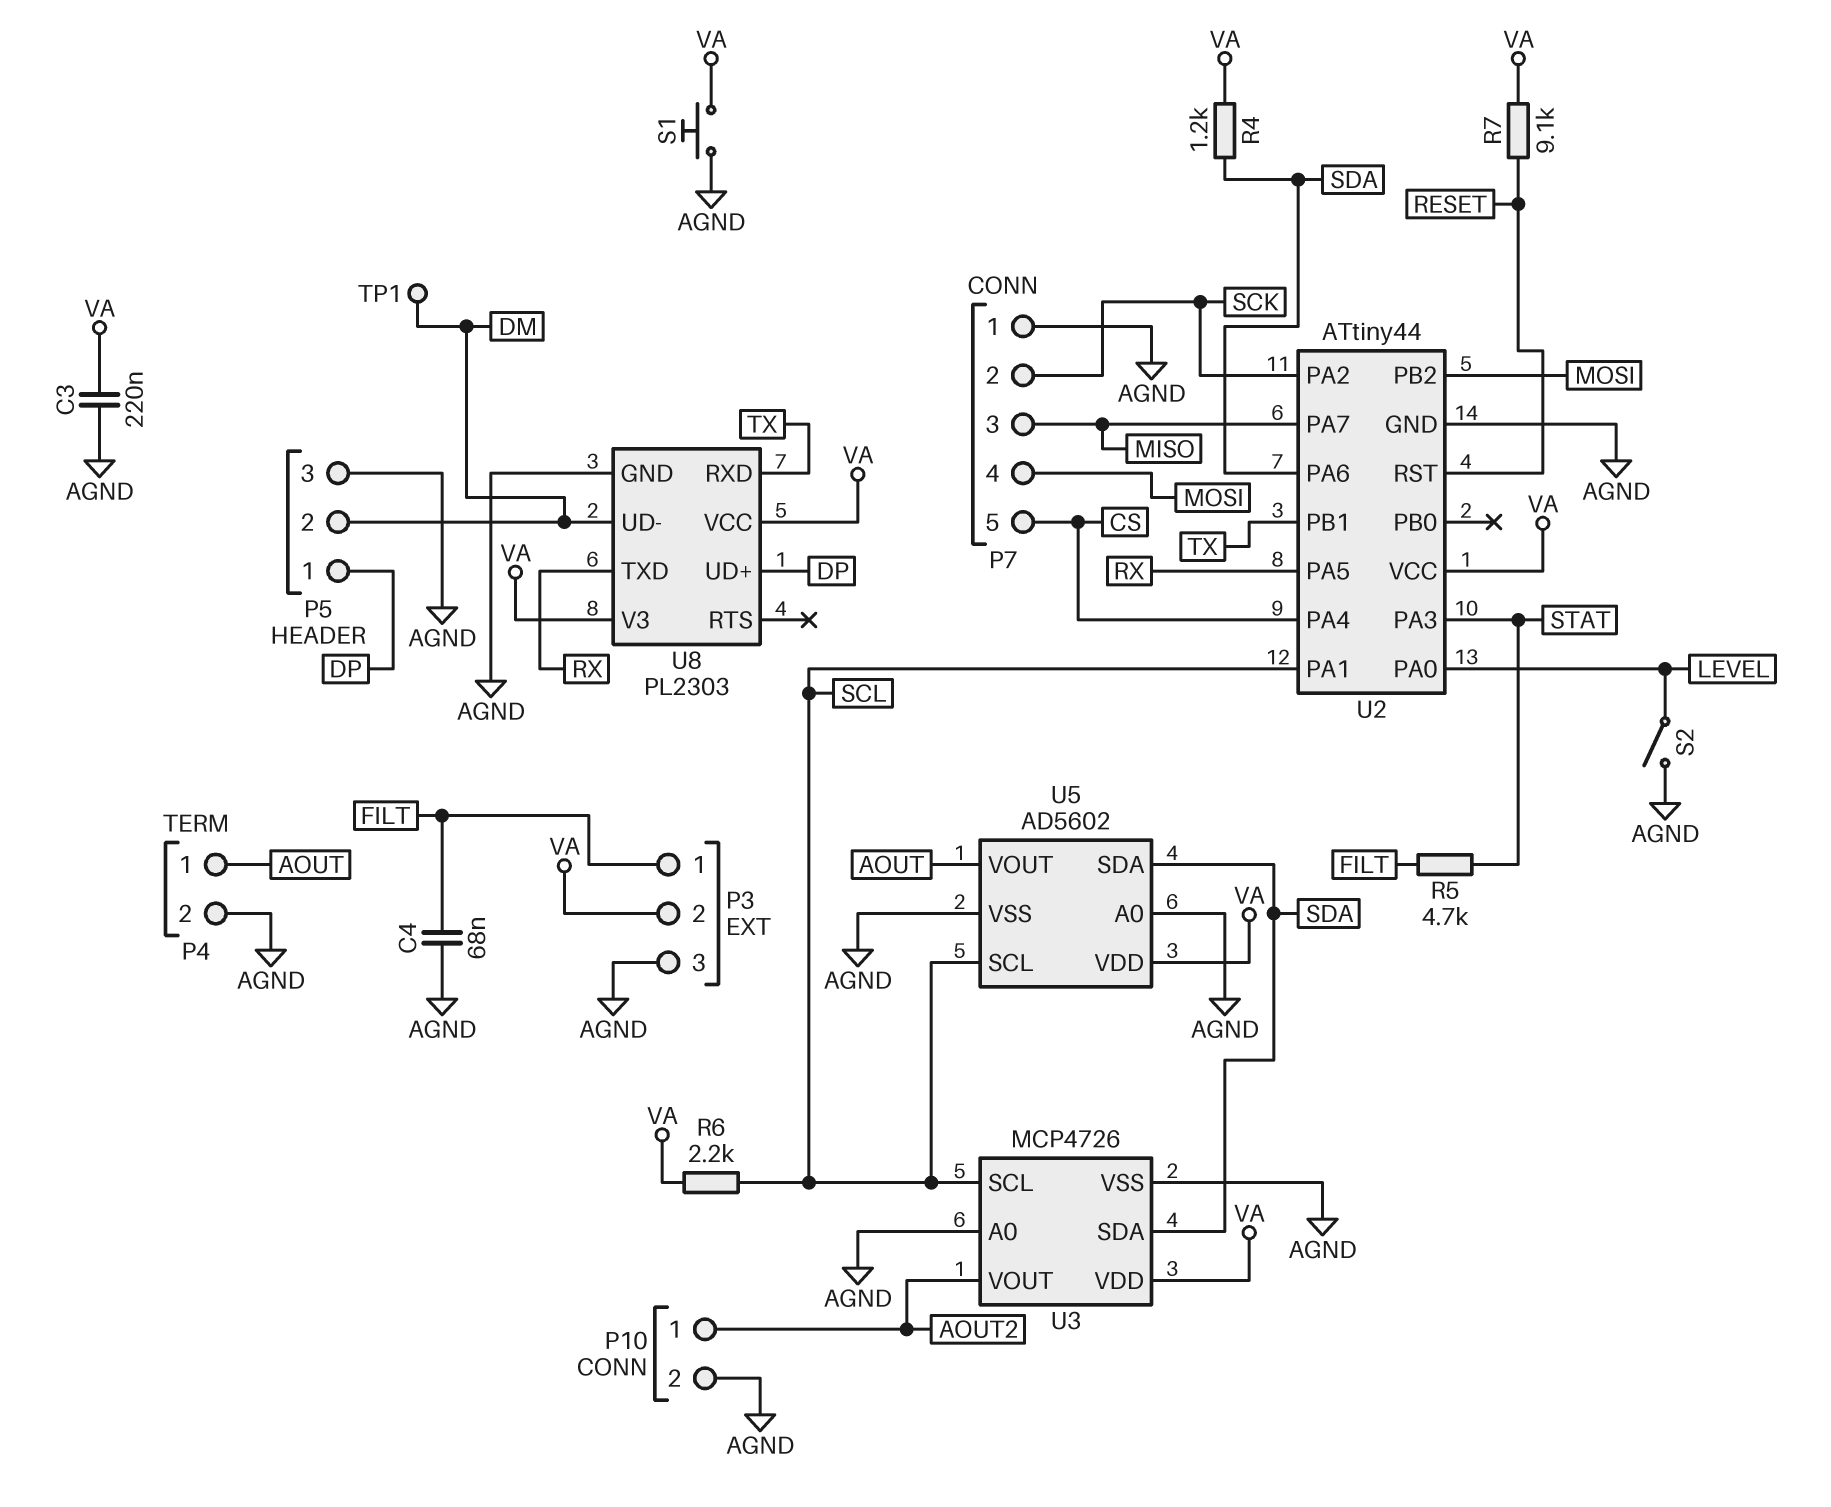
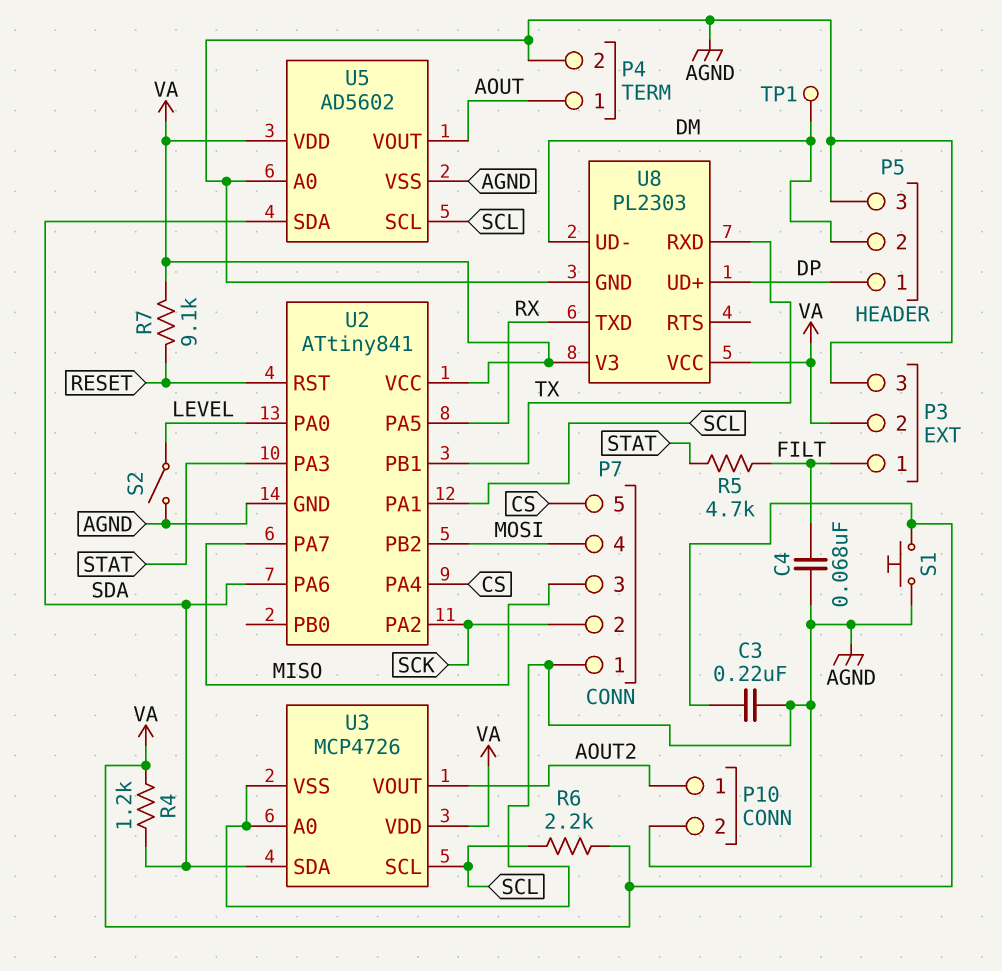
U2: ATtiny44 -> ATtiny841

